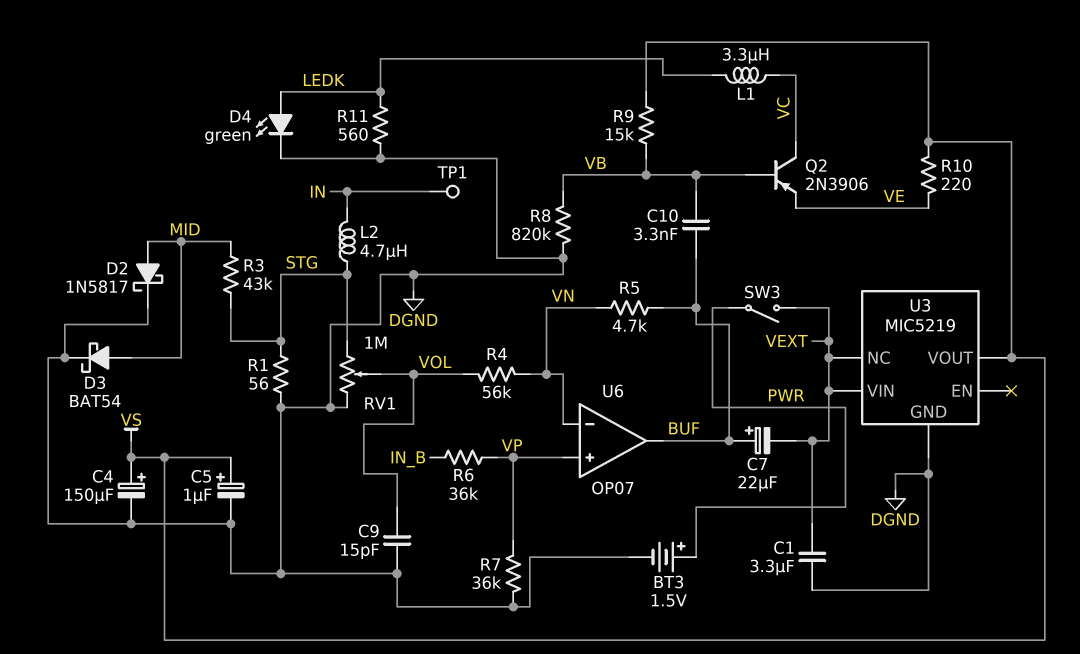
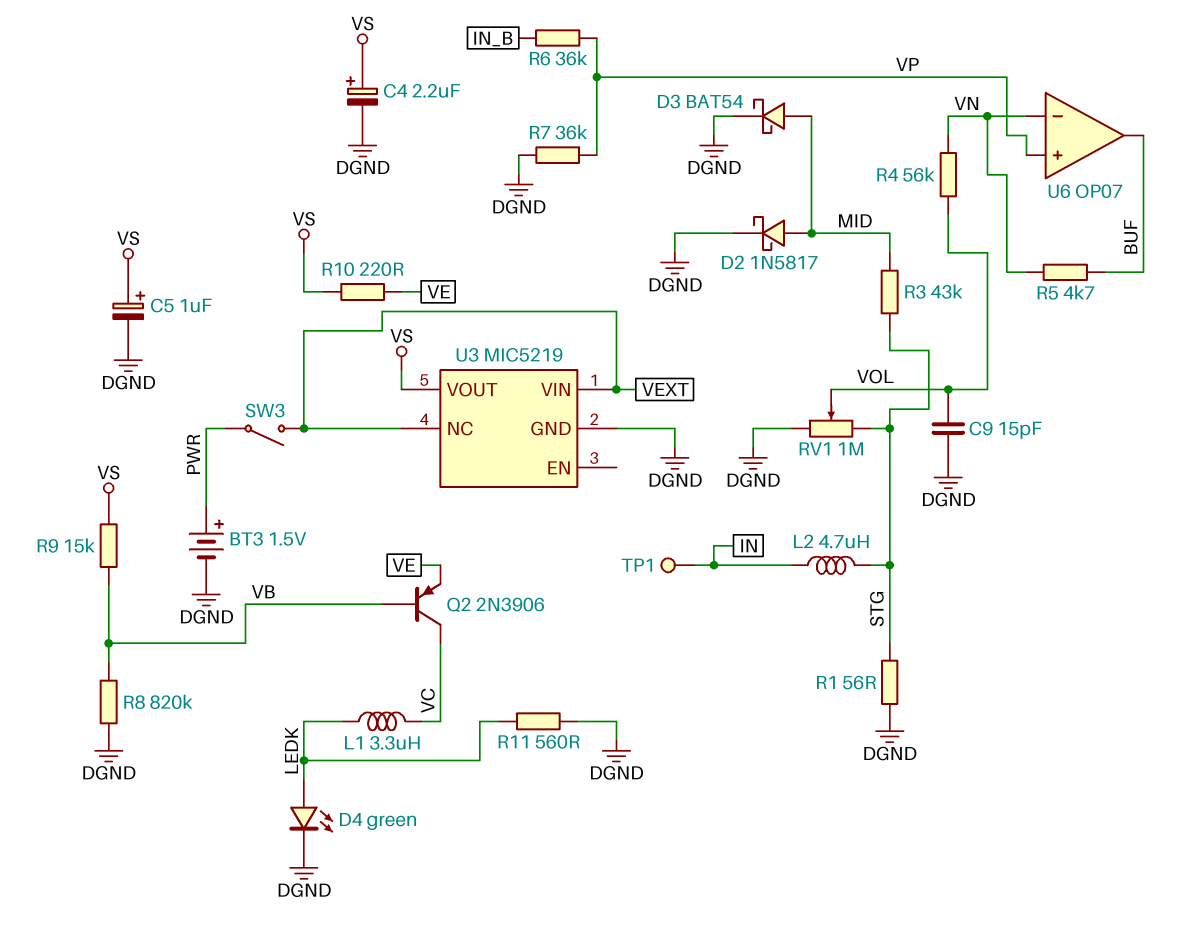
C1: 3.3uF (DGND, VEXT) -> none
C4: 150uF (plus VS, minus DGND) -> 2.2uF (plus VS, minus DGND)
C7: 22uF (plus BUF, minus VEXT) -> none
C10: 3.3nF (BUF, VB) -> none

